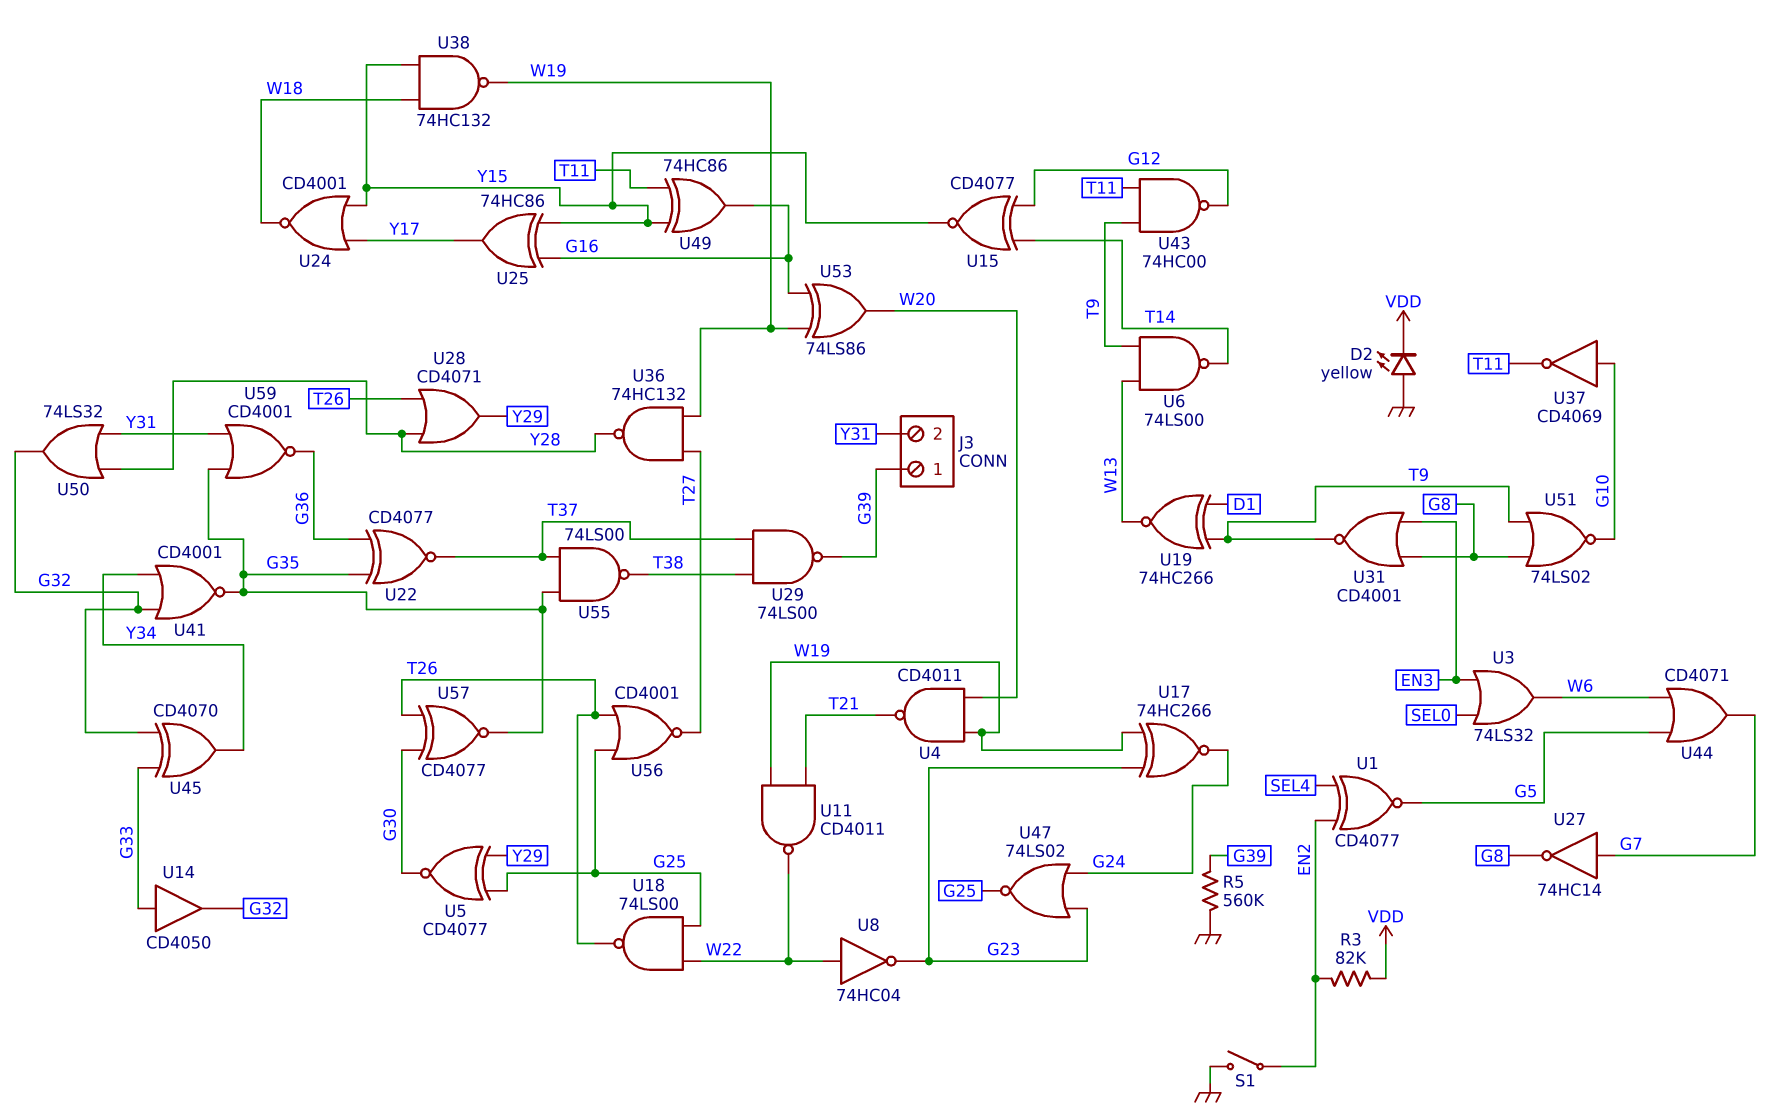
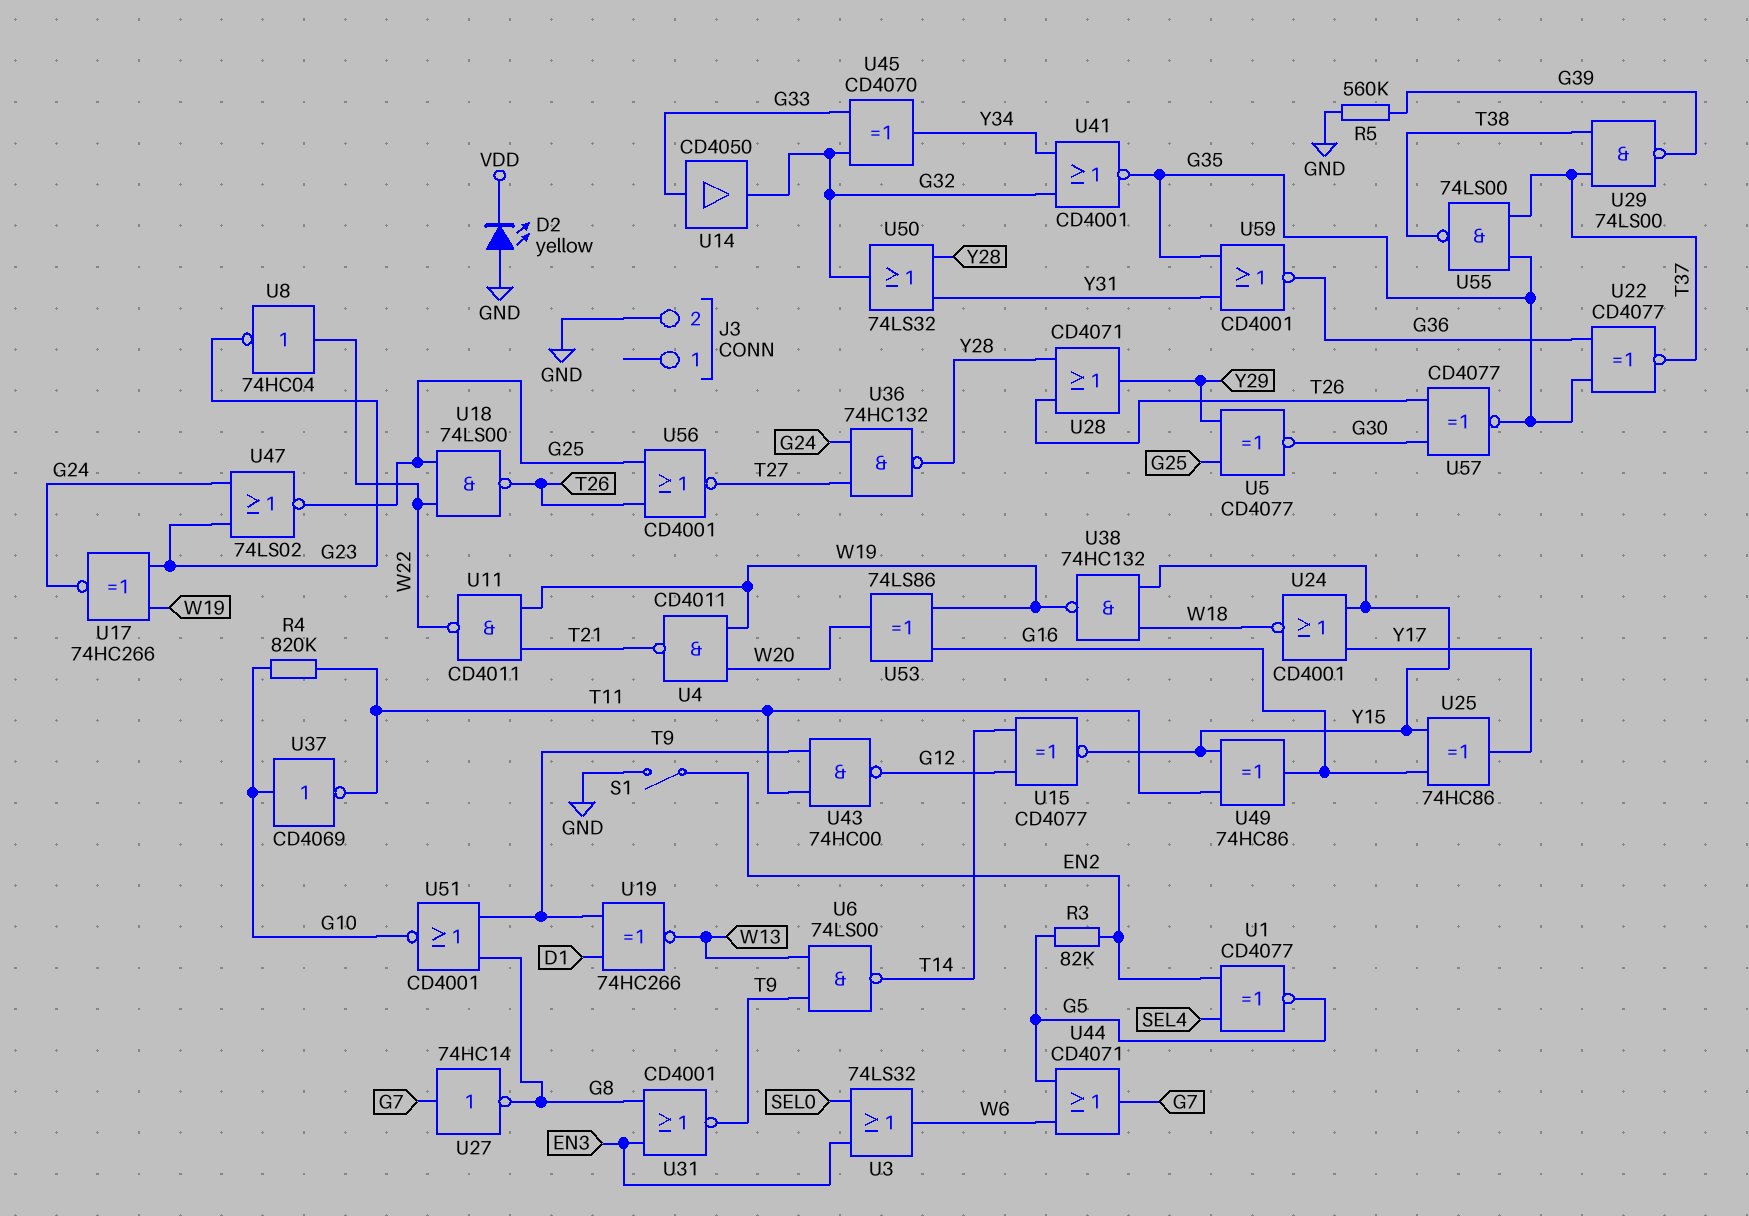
J3 pin 1: G39 -> none
J3 pin 2: Y31 -> GND
R3: 82k (EN2, VDD) -> 82k (EN2, G5)
R4: none -> 820k (G10, T11)
U36: NAND 74HC132 (in T27, in W19, out Y28) -> NAND 74HC132 (in G24, in T27, out Y28)
U51: NOR 74LS02 (in G8, in T9, out G10) -> NOR CD4001 (in G8, in T9, out G10)

